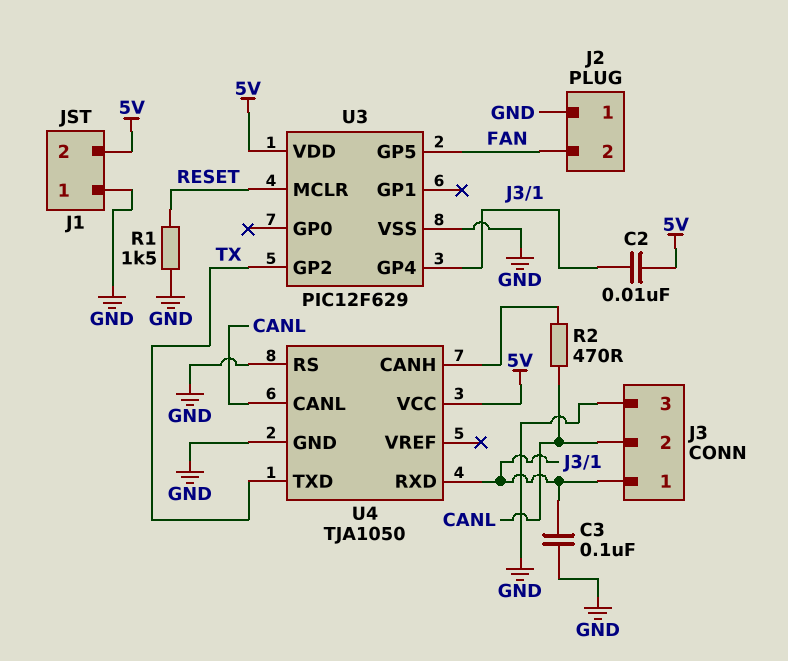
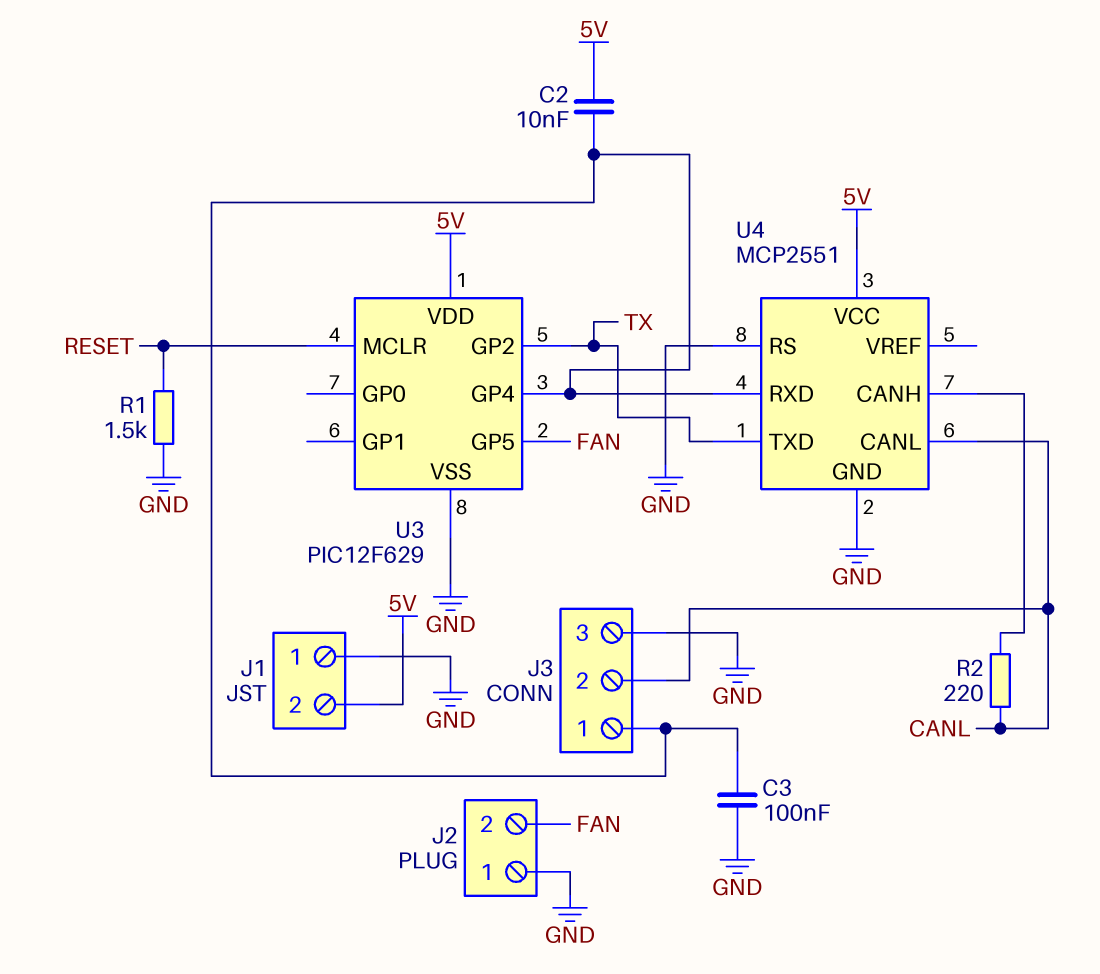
R2: 470 (CANL, U4/CANH) -> 220 (CANL, U4/CANH)
U4: TJA1050 -> MCP2551

